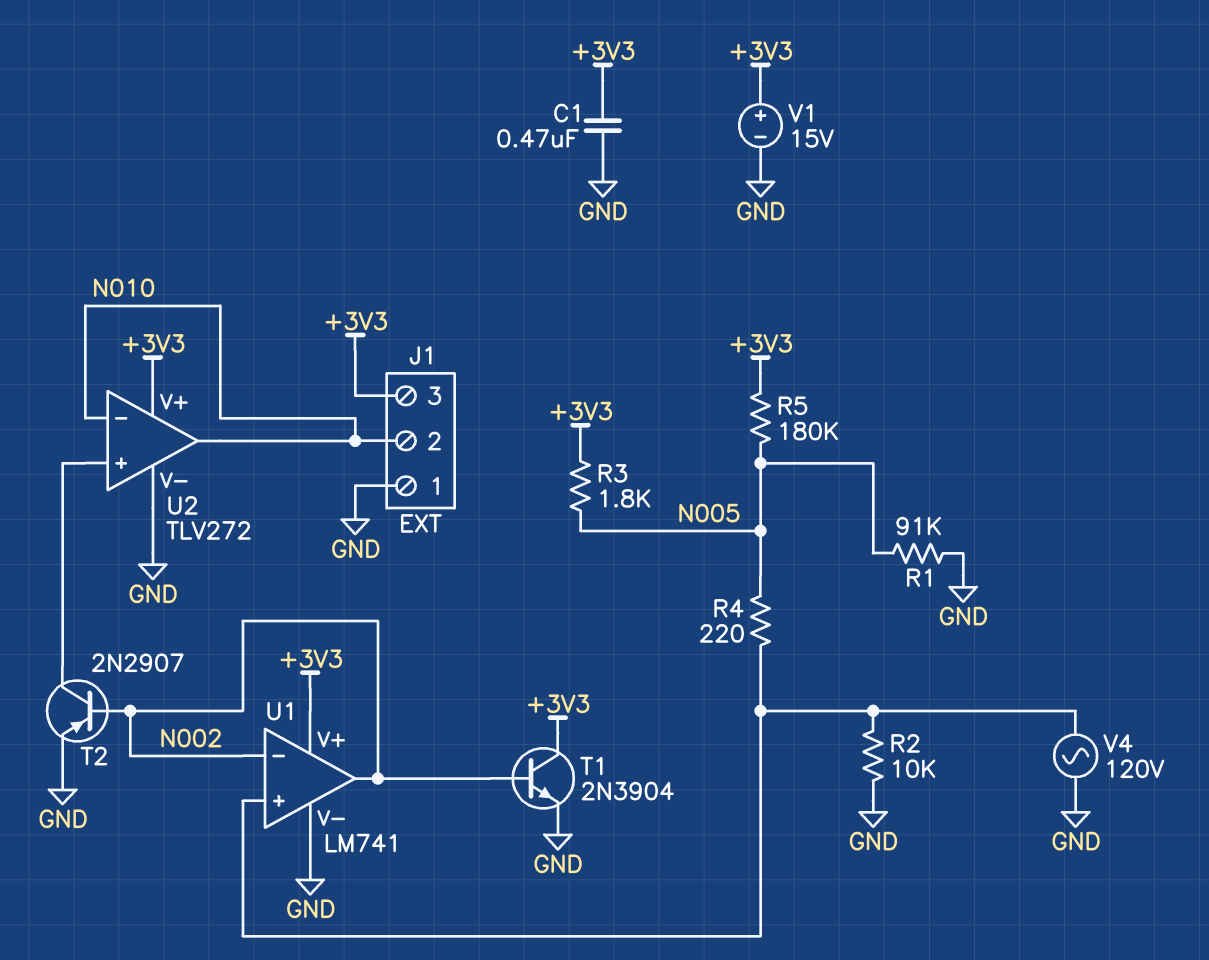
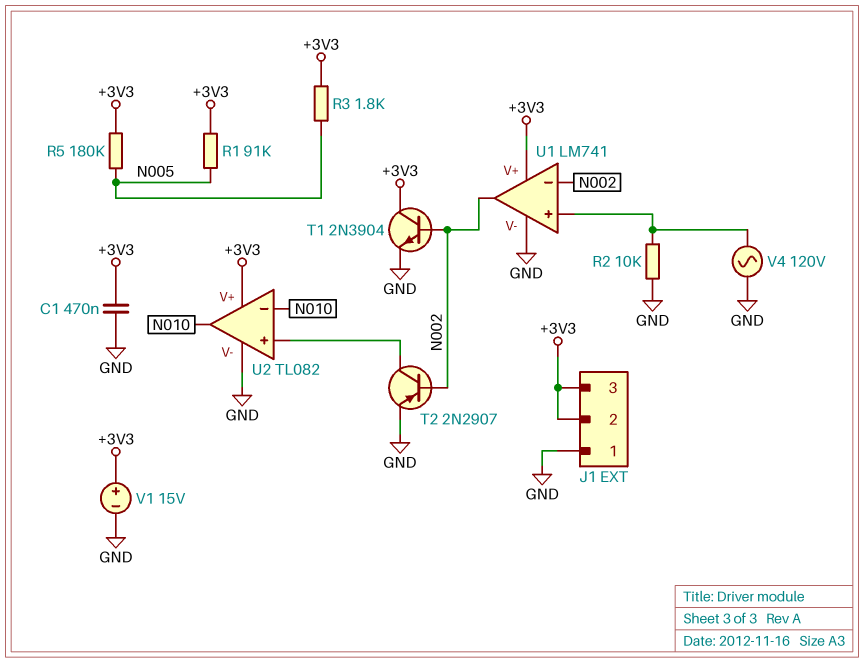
J1 pin 2: N010 -> +3V3
R1: 91k (GND, N005) -> 91k (+3V3, N005)
R4: 220 (N005, U1/in+) -> none
U2: TLV272 -> TL082

